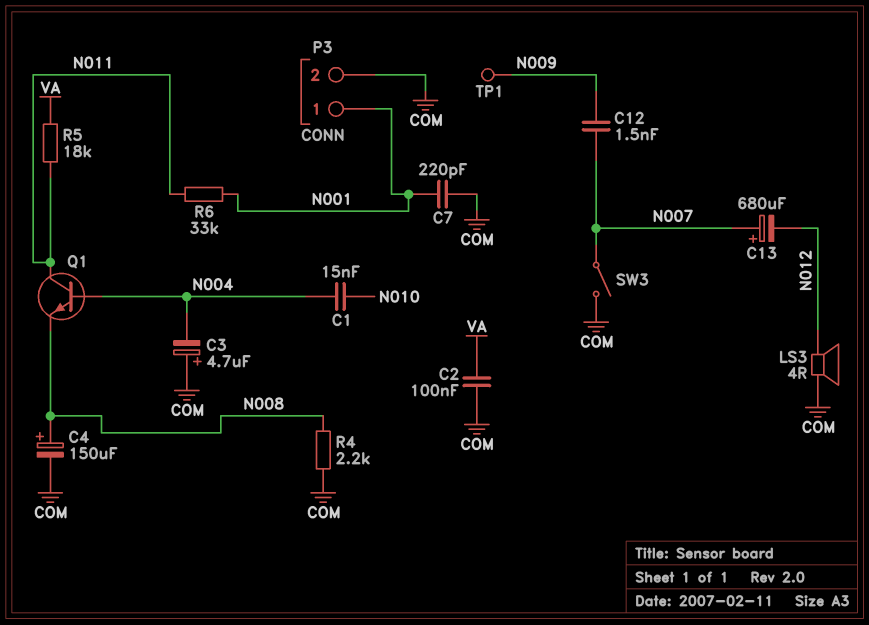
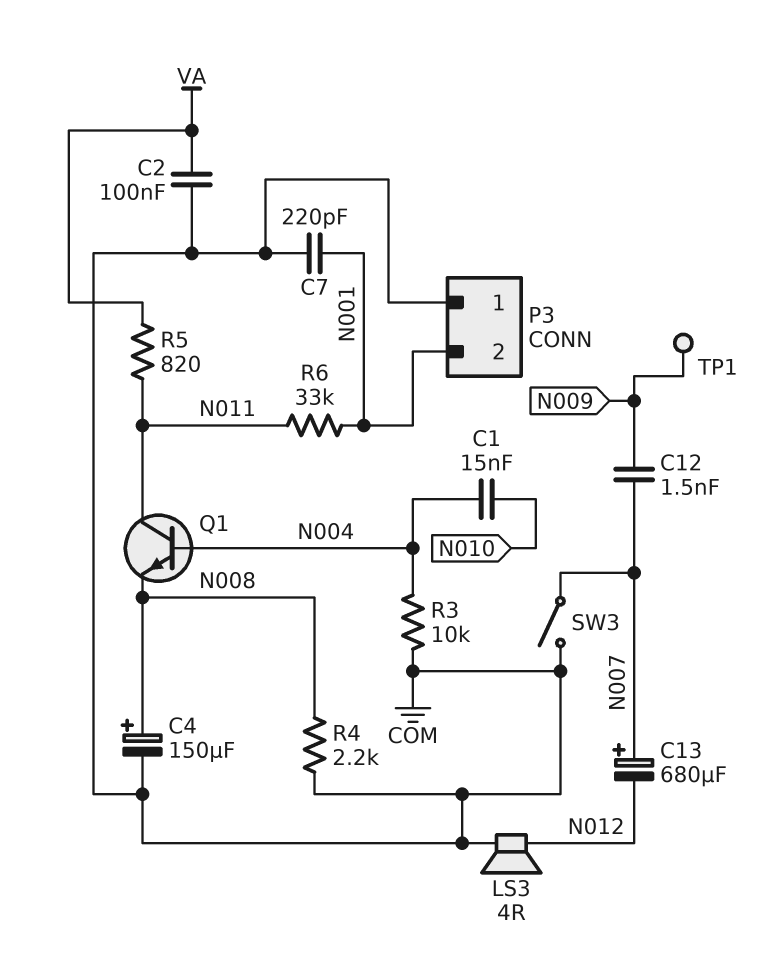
C3: 4.7uF (plus COM, minus N004) -> none
P3 pin 1: N001 -> COM
P3 pin 2: COM -> N001
R3: none -> 10k (COM, N004)
R5: 18k (N011, VA) -> 820 (N011, VA)

